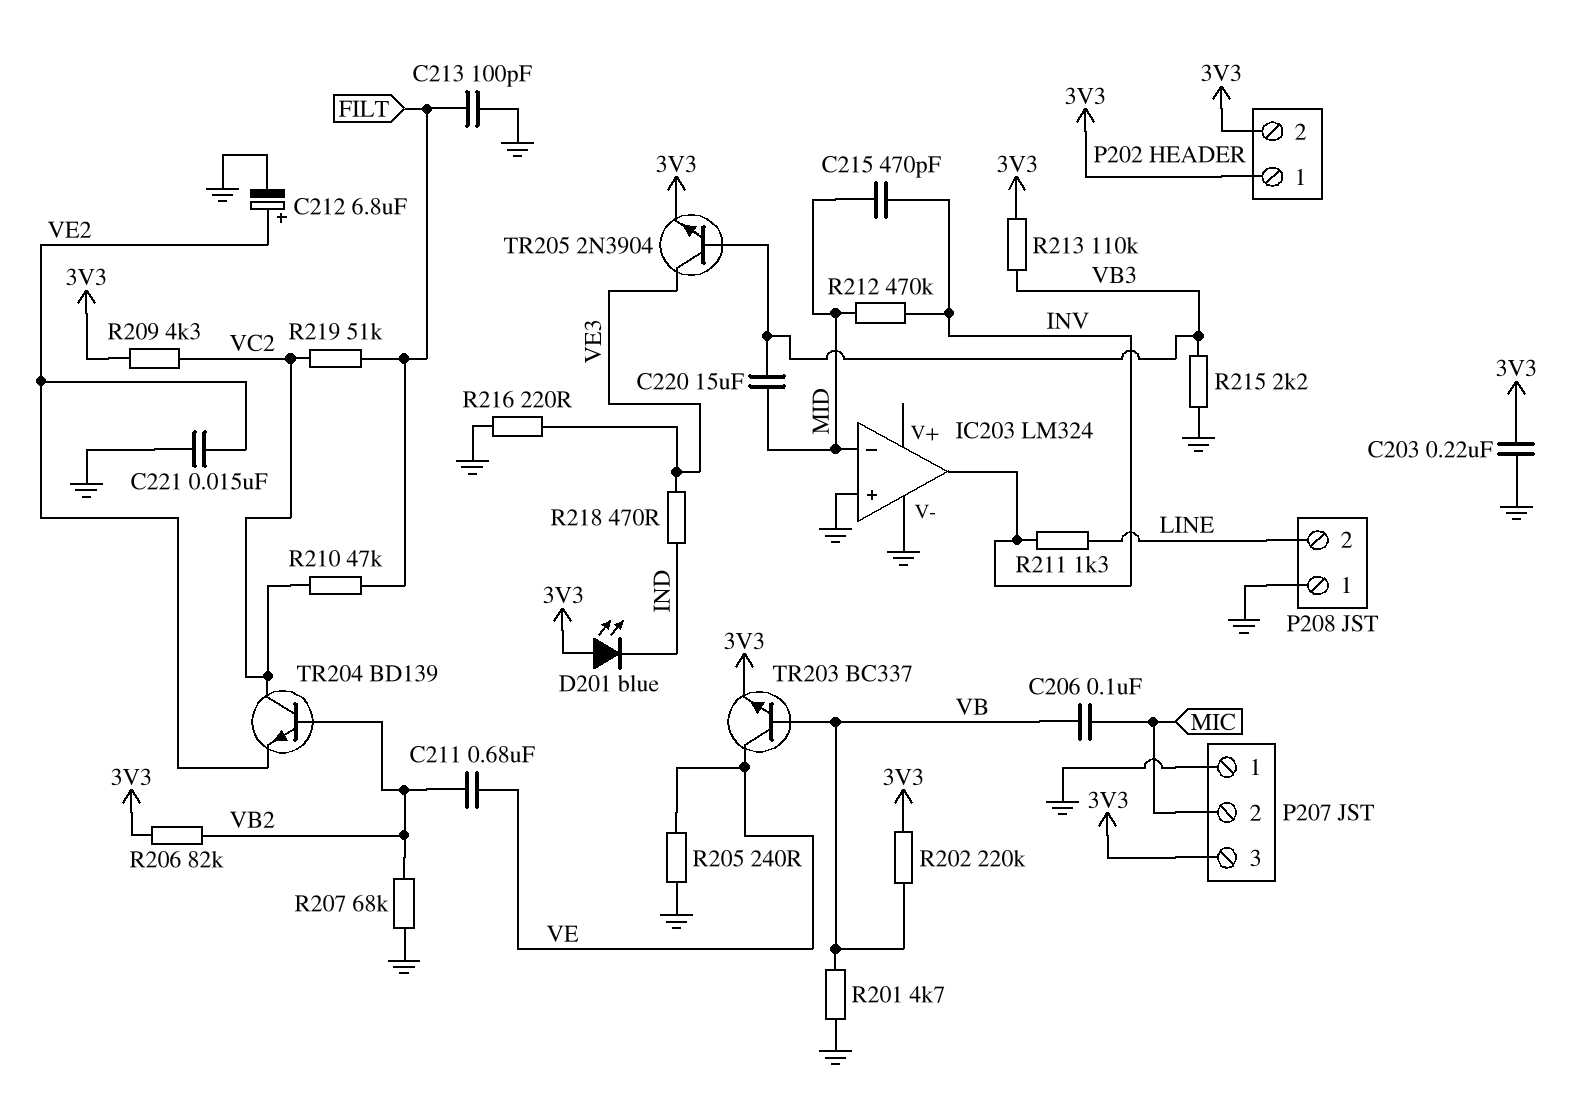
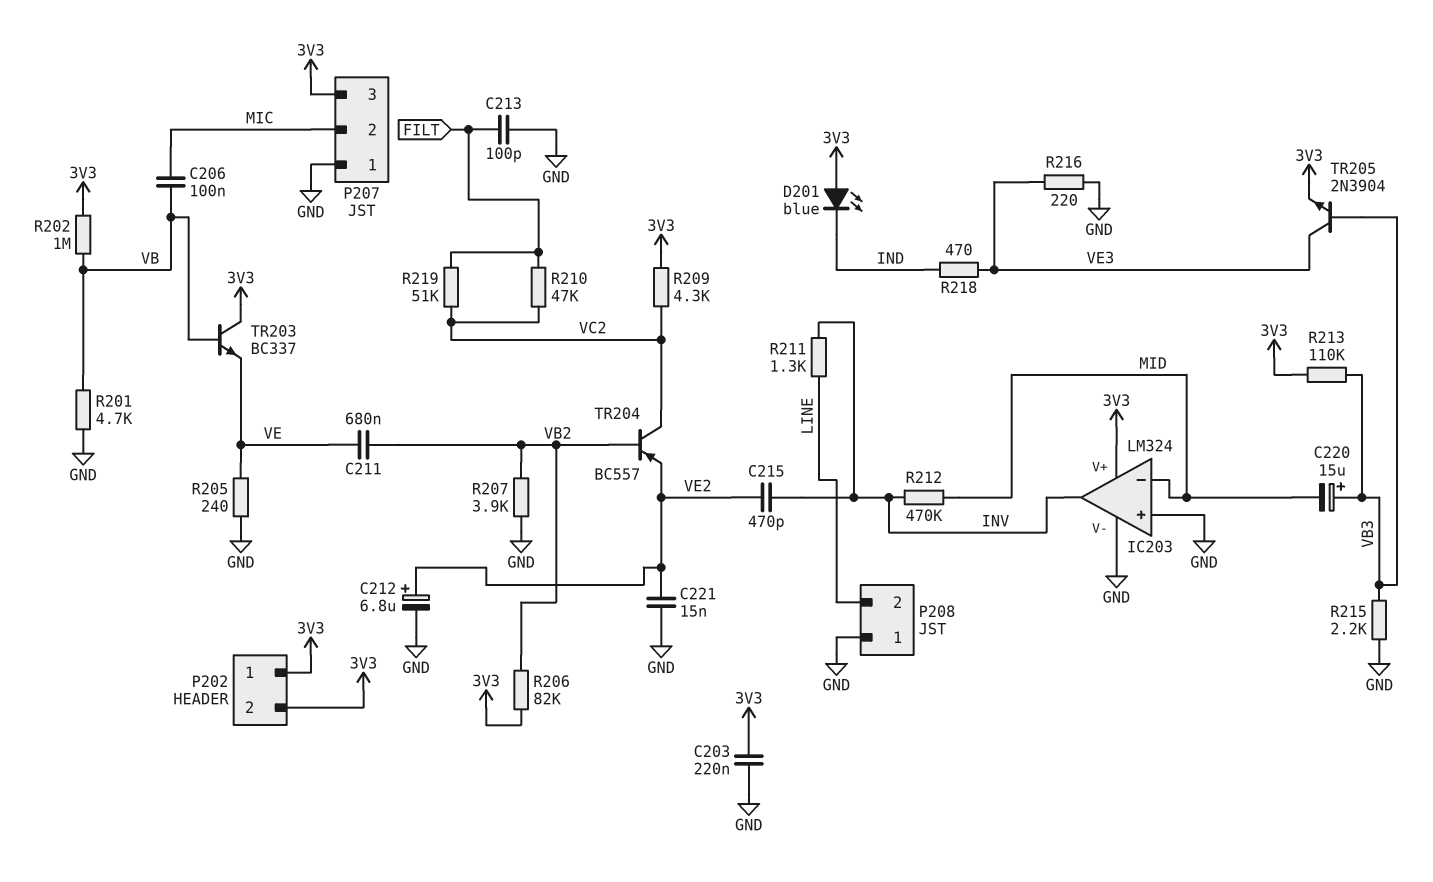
C215: 470pF (INV, MID) -> 470pF (INV, VE2)
C220: 15uF (MID, VB3) -> 15uF (plus VB3, minus MID)
IC203 pin V+: none -> 3V3
R202: 220k (3V3, VB) -> 1M (3V3, VB)
R207: 68k (GND, VB2) -> 3.9k (GND, VB2)
TR203: NPN BC337 (B VB, C VE, E 3V3) -> NPN BC337 (B VB, C 3V3, E VE)
TR204: NPN BD139 (B VB2, C VC2, E VE2) -> PNP BC557 (B VB2, C VC2, E VE2)

